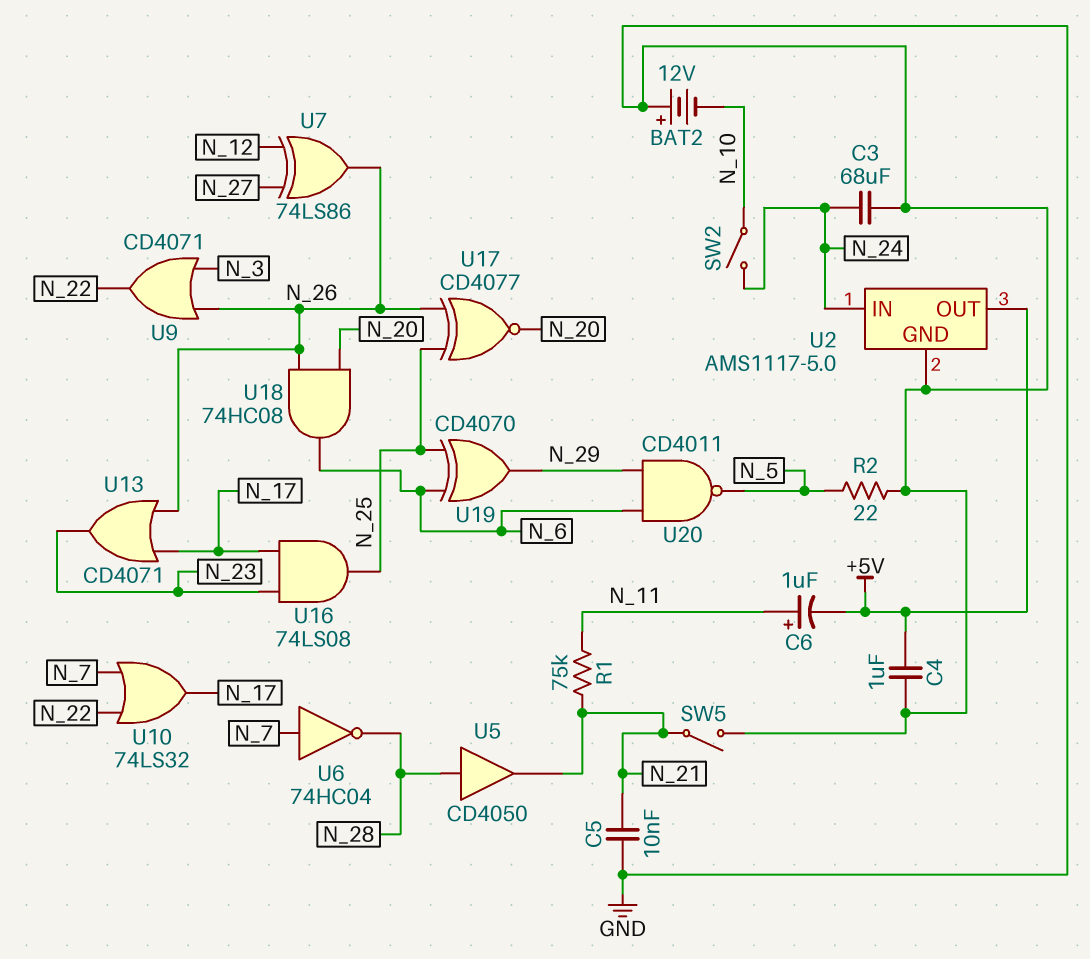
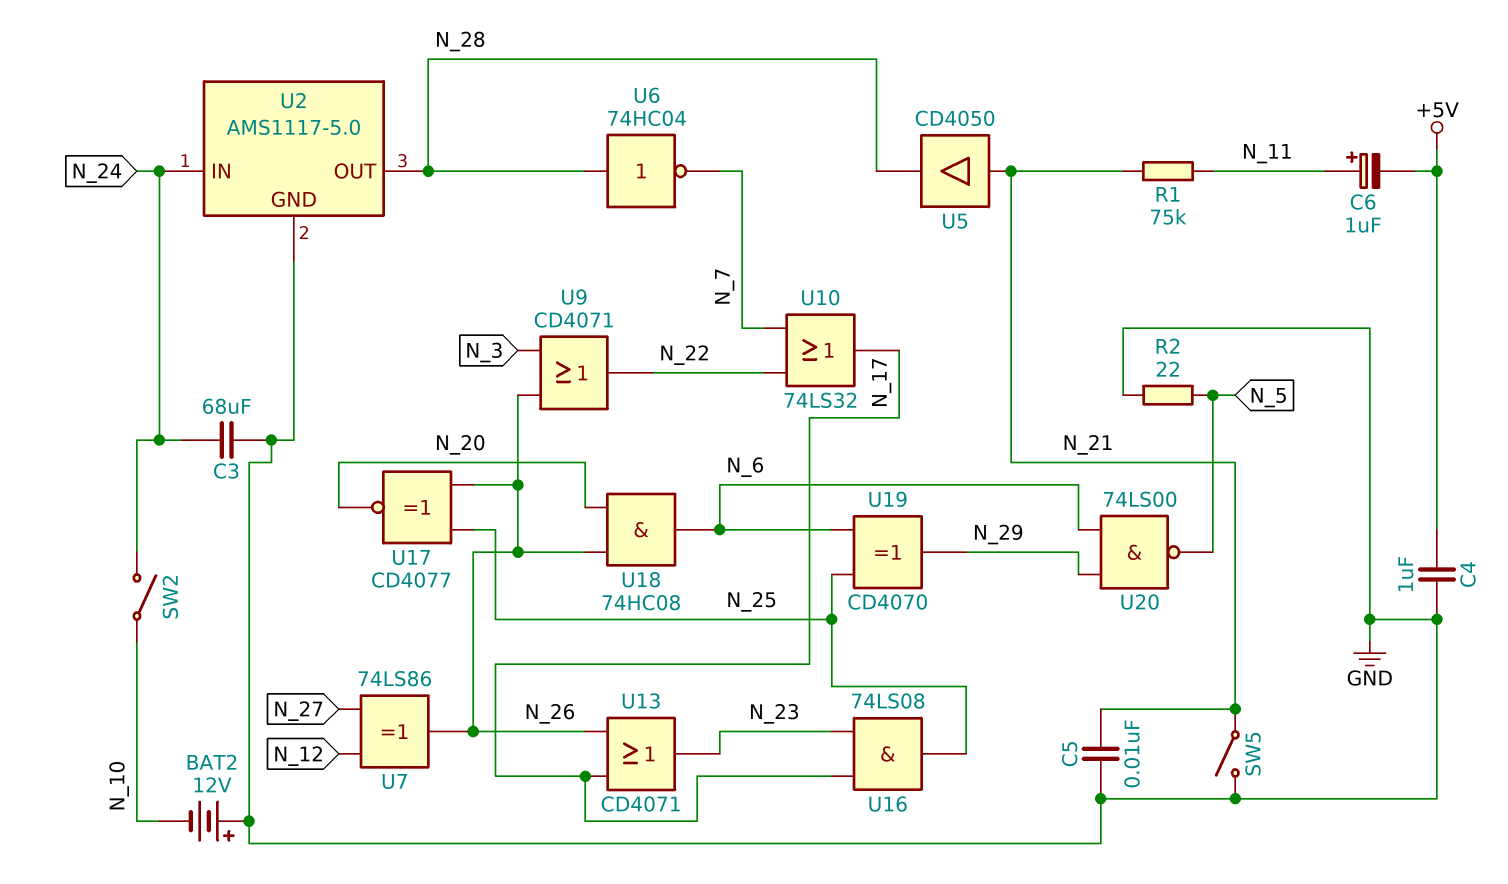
U2 pin OUT: +5V -> N_28
U5: buffer CD4050 (in N_28, out N_21) -> buffer CD4050 (in N_21, out N_28)
U6: NOT 74HC04 (in N_7, out N_28) -> NOT 74HC04 (in N_28, out N_7)
U20: NAND CD4011 (in N_6, in N_29, out N_5) -> NAND 74LS00 (in N_6, in N_29, out N_5)

